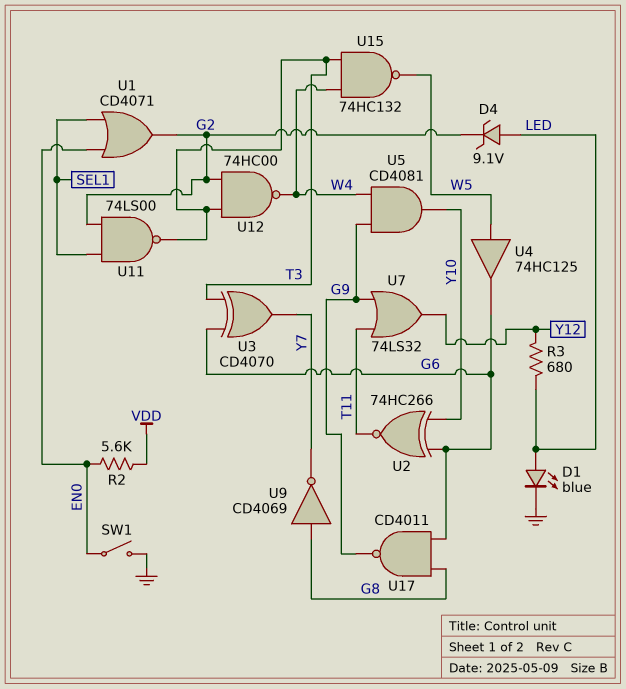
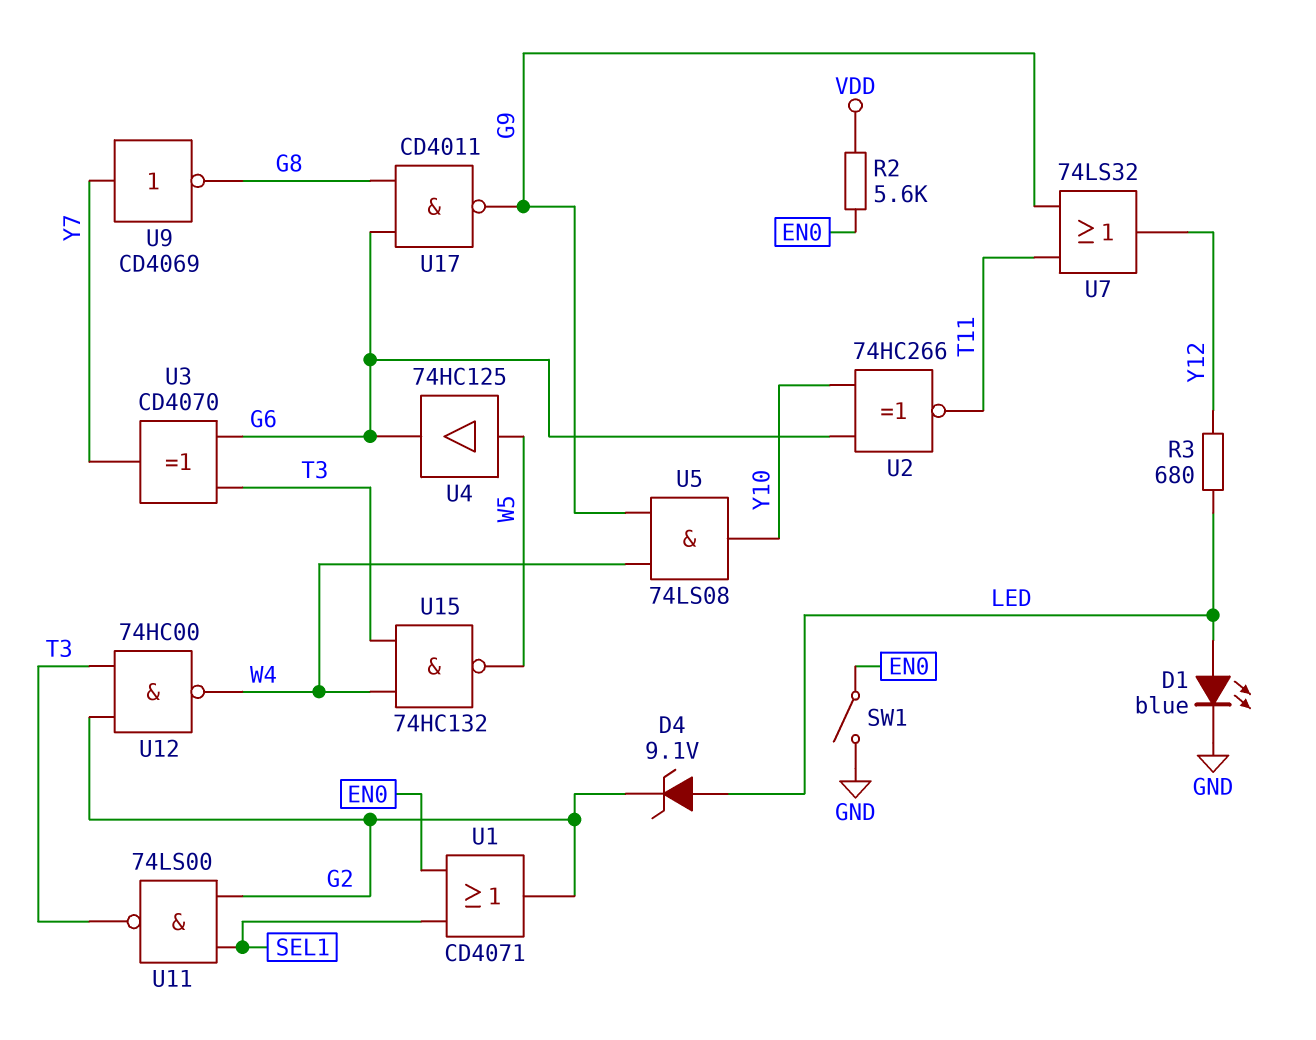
U5: AND CD4081 (in G9, in W4, out Y10) -> AND 74LS08 (in G9, in W4, out Y10)
U9: NOT CD4069 (in G8, out Y7) -> NOT CD4069 (in Y7, out G8)

